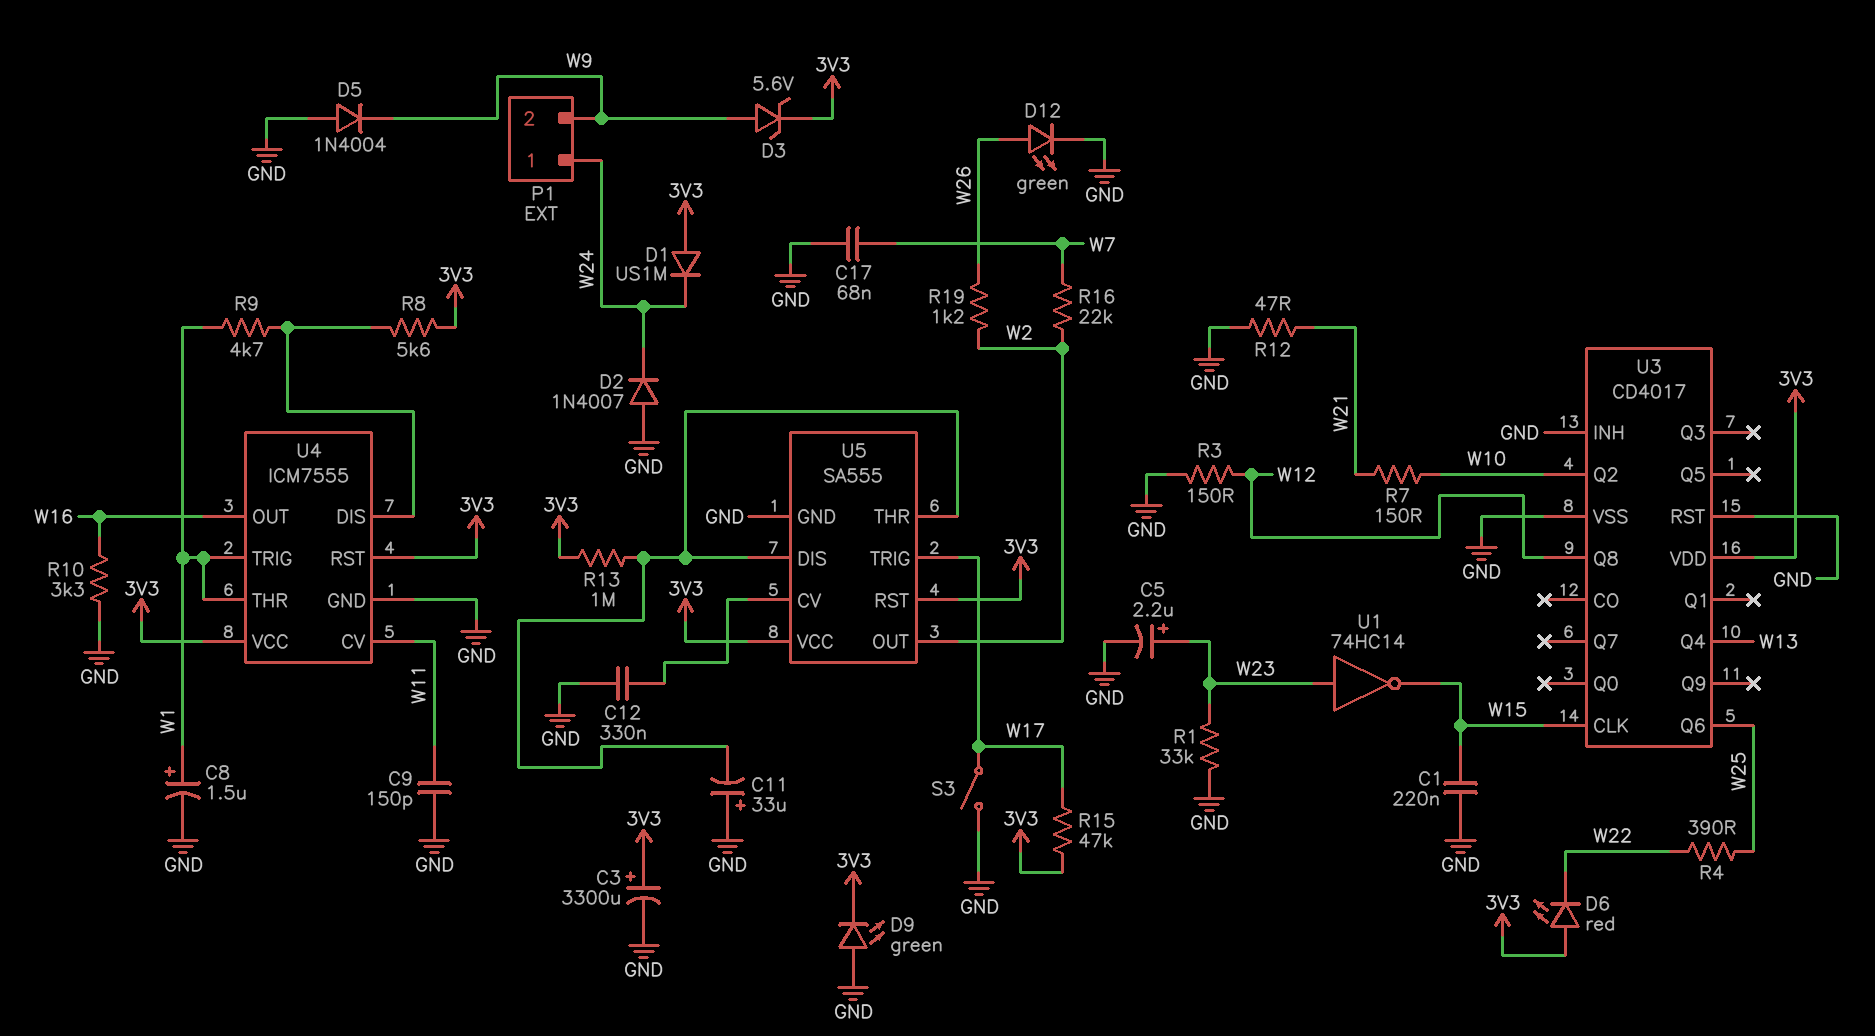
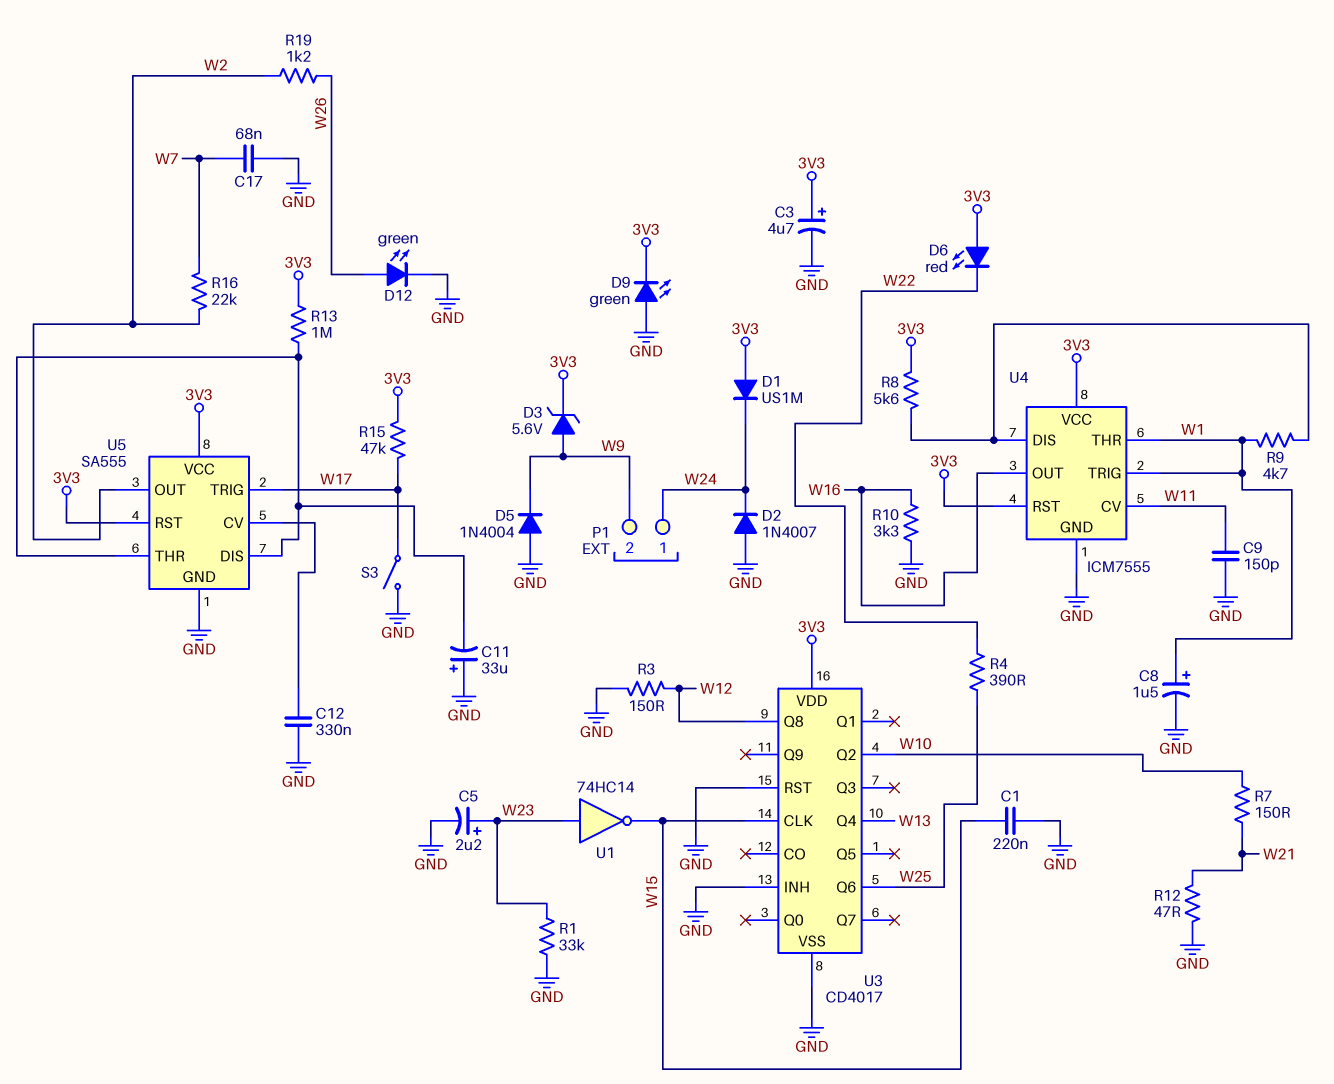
C3: 3300uF (plus 3V3, minus GND) -> 4.7uF (plus 3V3, minus GND)

